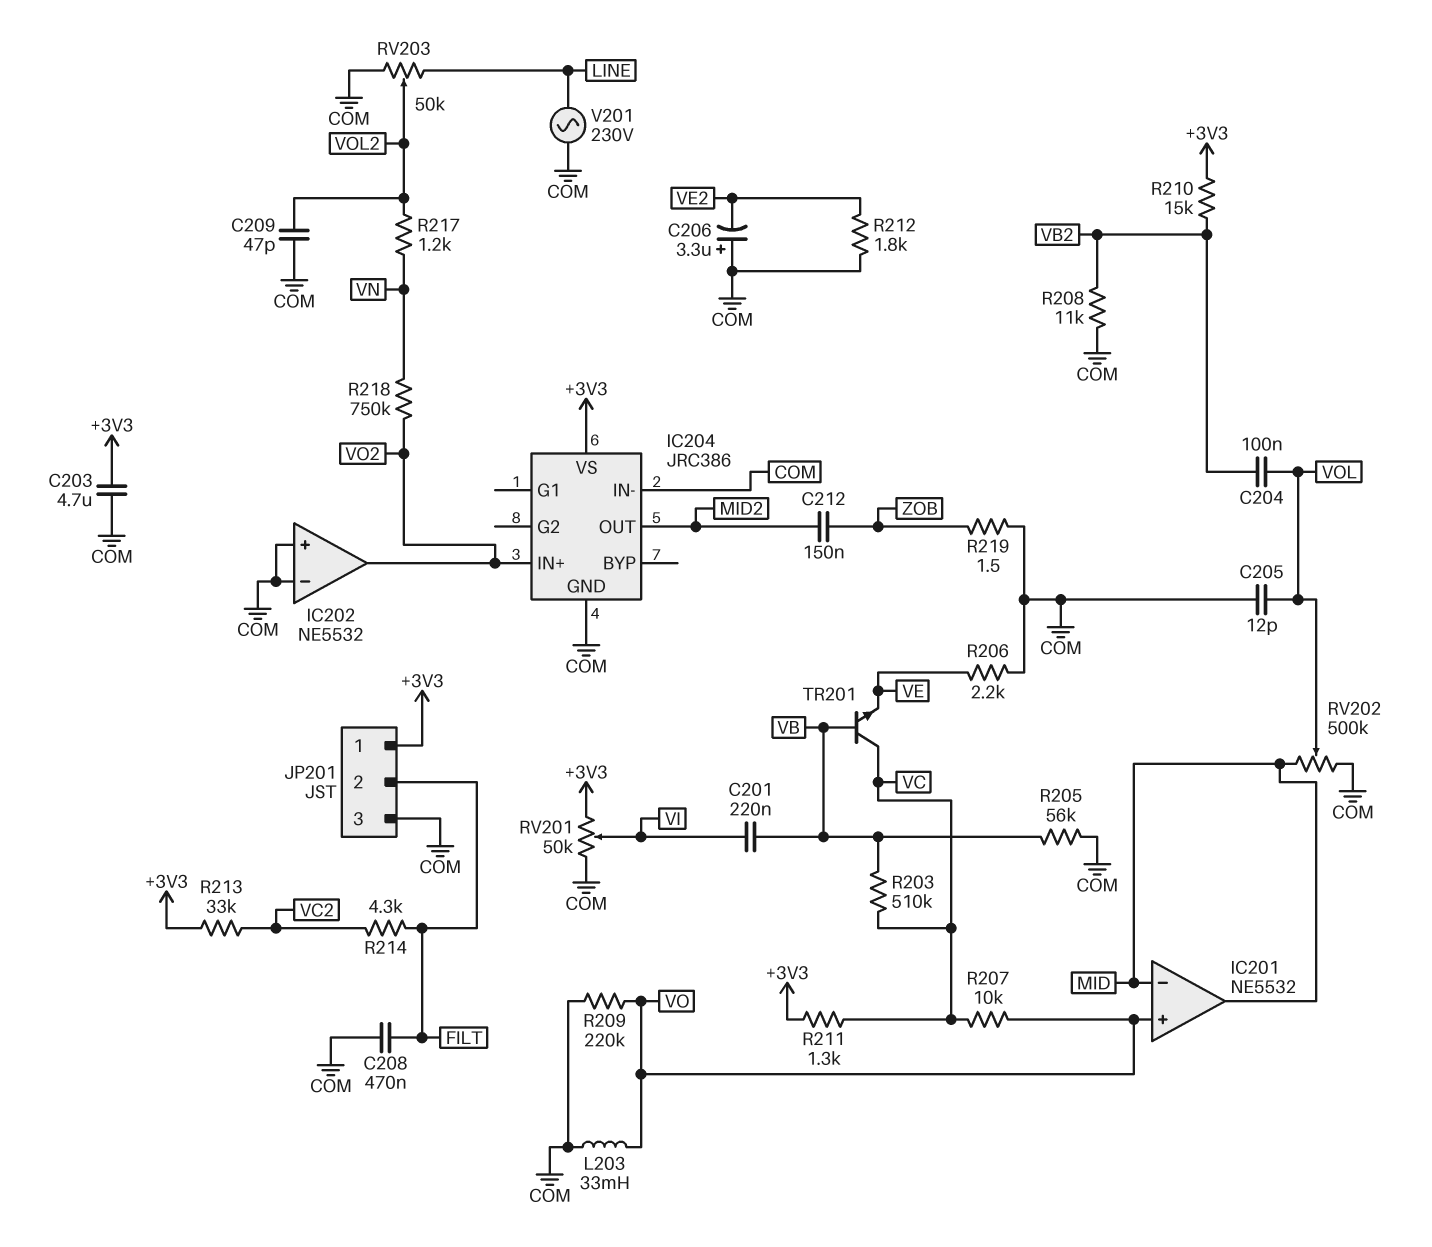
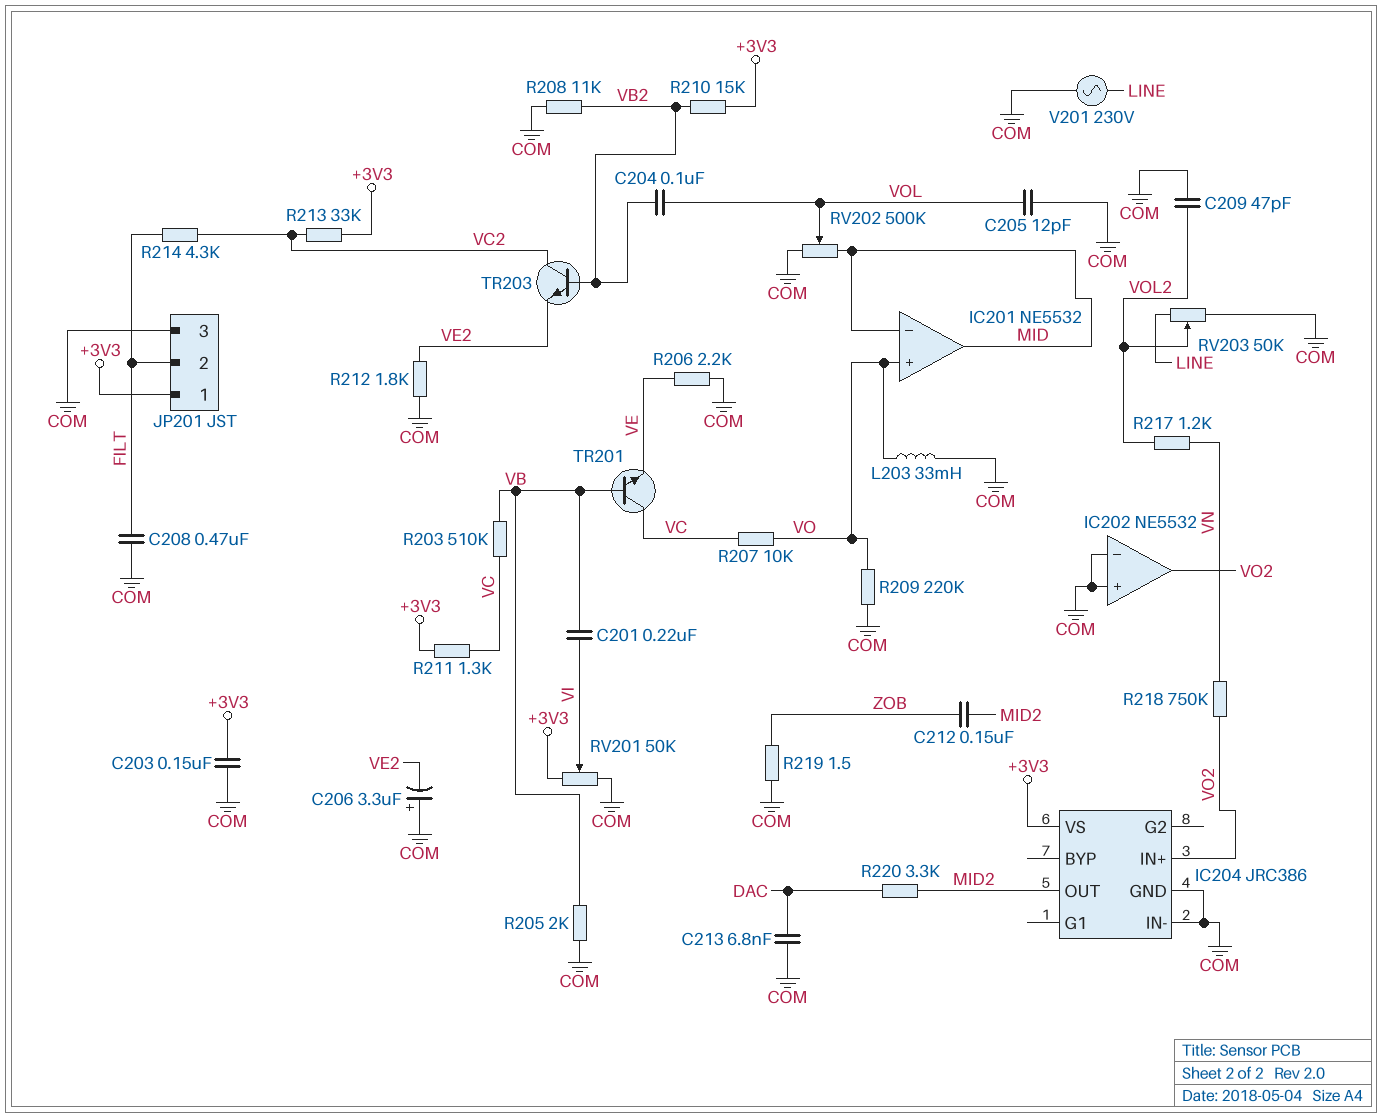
C203: 4.7uF (+3V3, COM) -> 150nF (+3V3, COM)
C213: none -> 6.8nF (COM, DAC)
R205: 56k (COM, VB) -> 2k (COM, VB)
R220: none -> 3.3k (DAC, MID2)
TR203: none -> NPN (B VB2, C VC2, E VE2)

